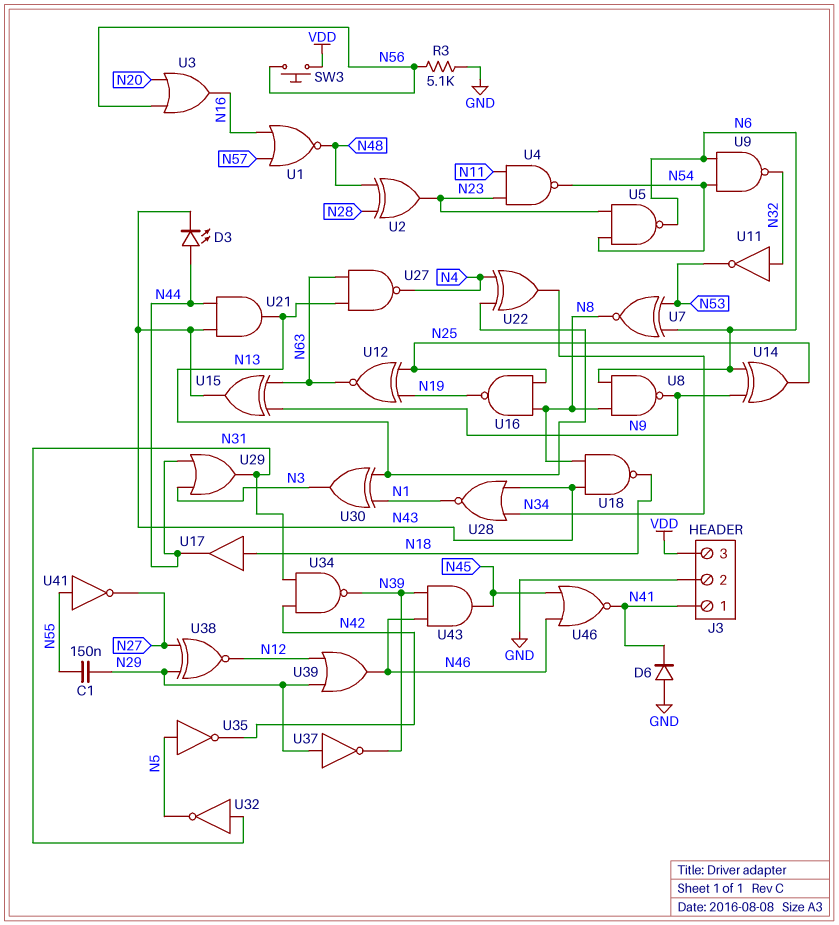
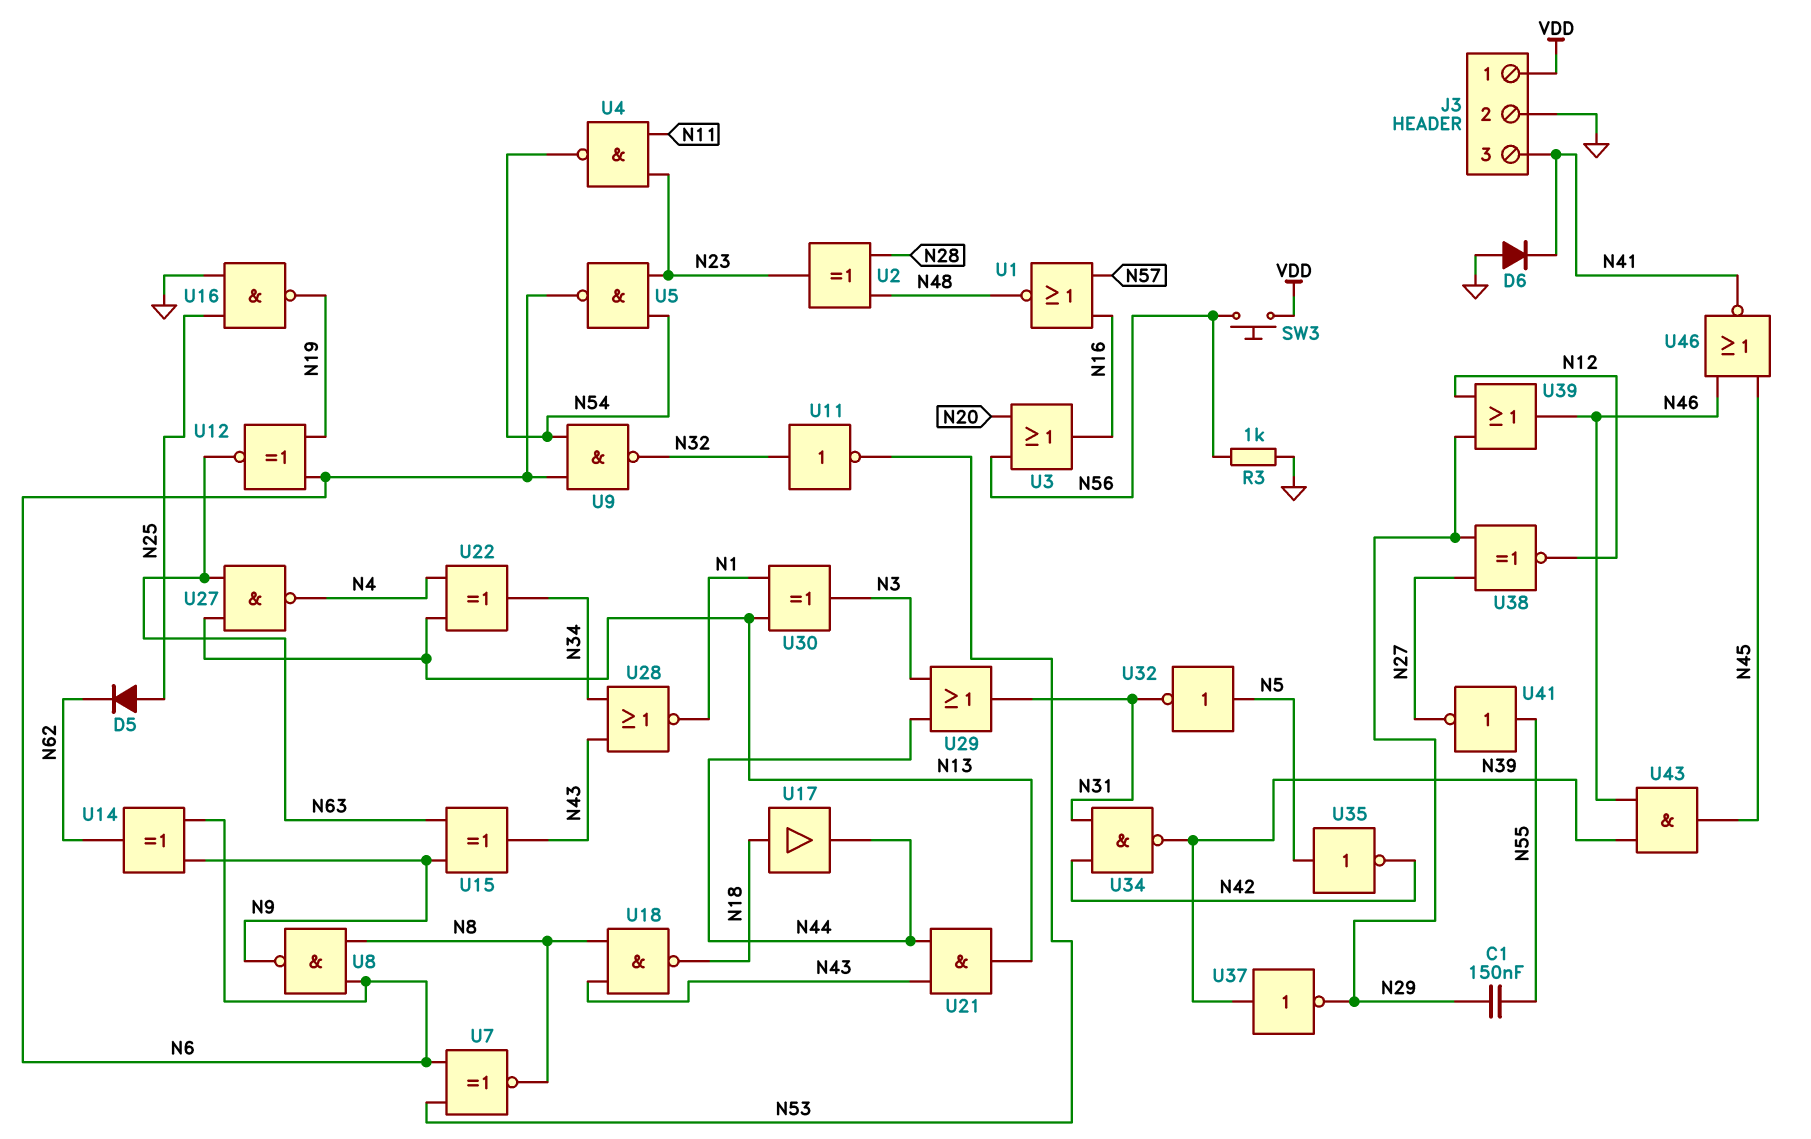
D3: LED (A N44, K N43) -> none
D5: none -> diode (A N25, K N62)
J3 pin 1: N41 -> VDD
J3 pin 3: VDD -> N41
R3: 5.1k (GND, N56) -> 1k (GND, N56)
U12: XNOR (in N19, in N25, out N63) -> XNOR (in N6, in N19, out N63)
U14: XOR (in N6, in N9, out N25) -> XOR (in N6, in N9, out N62)
U16: NAND (in N8, in N25, out N19) -> NAND (in GND, in N25, out N19)
U32: NOT (in N31, out N5) -> NOT (in N5, out N31)
U37: NOT (in N29, out N39) -> NOT (in N39, out N29)

